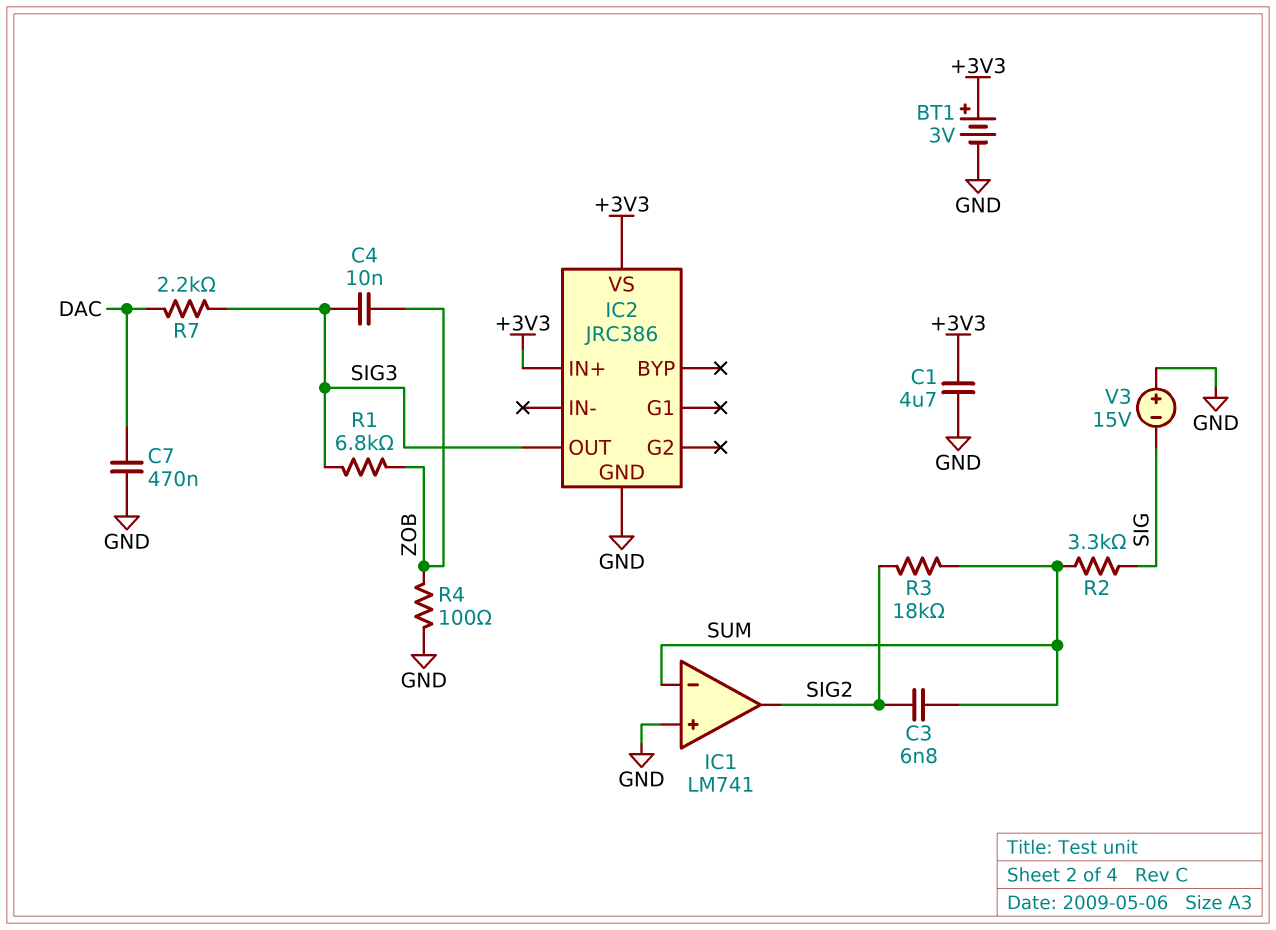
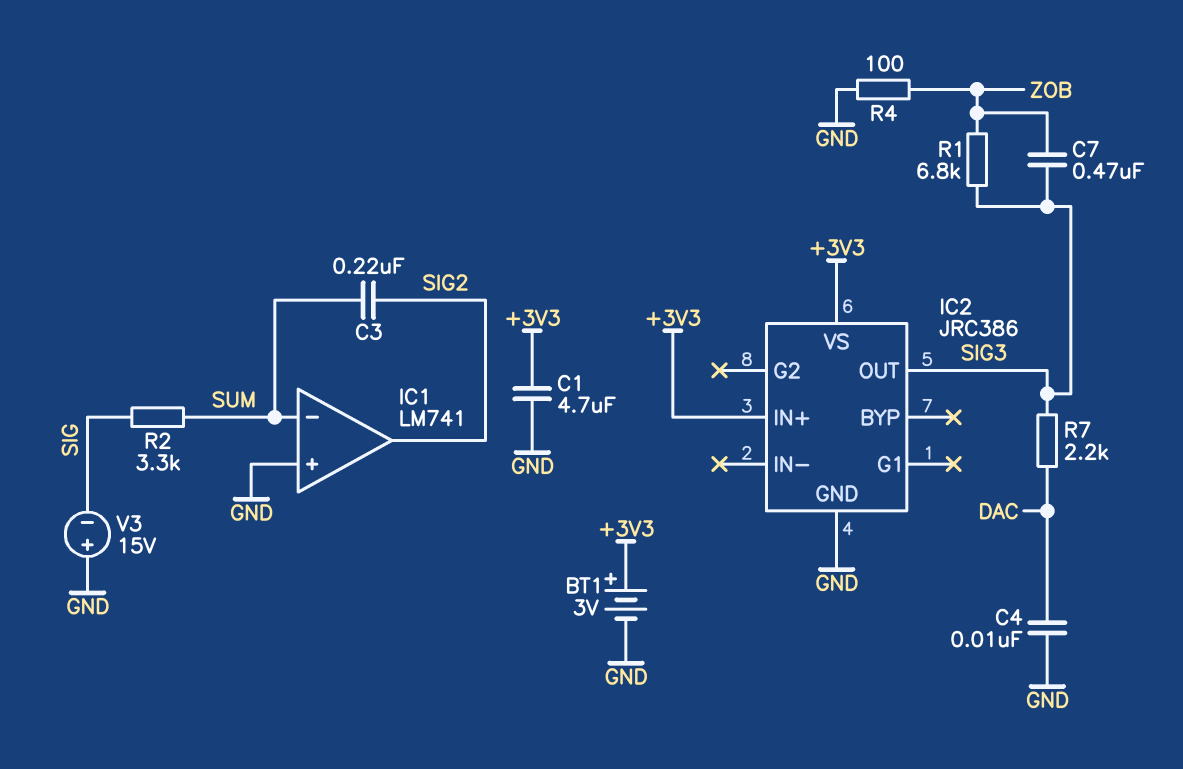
C3: 6.8nF (SIG2, SUM) -> 220nF (SIG2, SUM)
C4: 10nF (SIG3, ZOB) -> 10nF (DAC, GND)
C7: 470nF (DAC, GND) -> 470nF (SIG3, ZOB)
R3: 18k (SIG2, SUM) -> none

